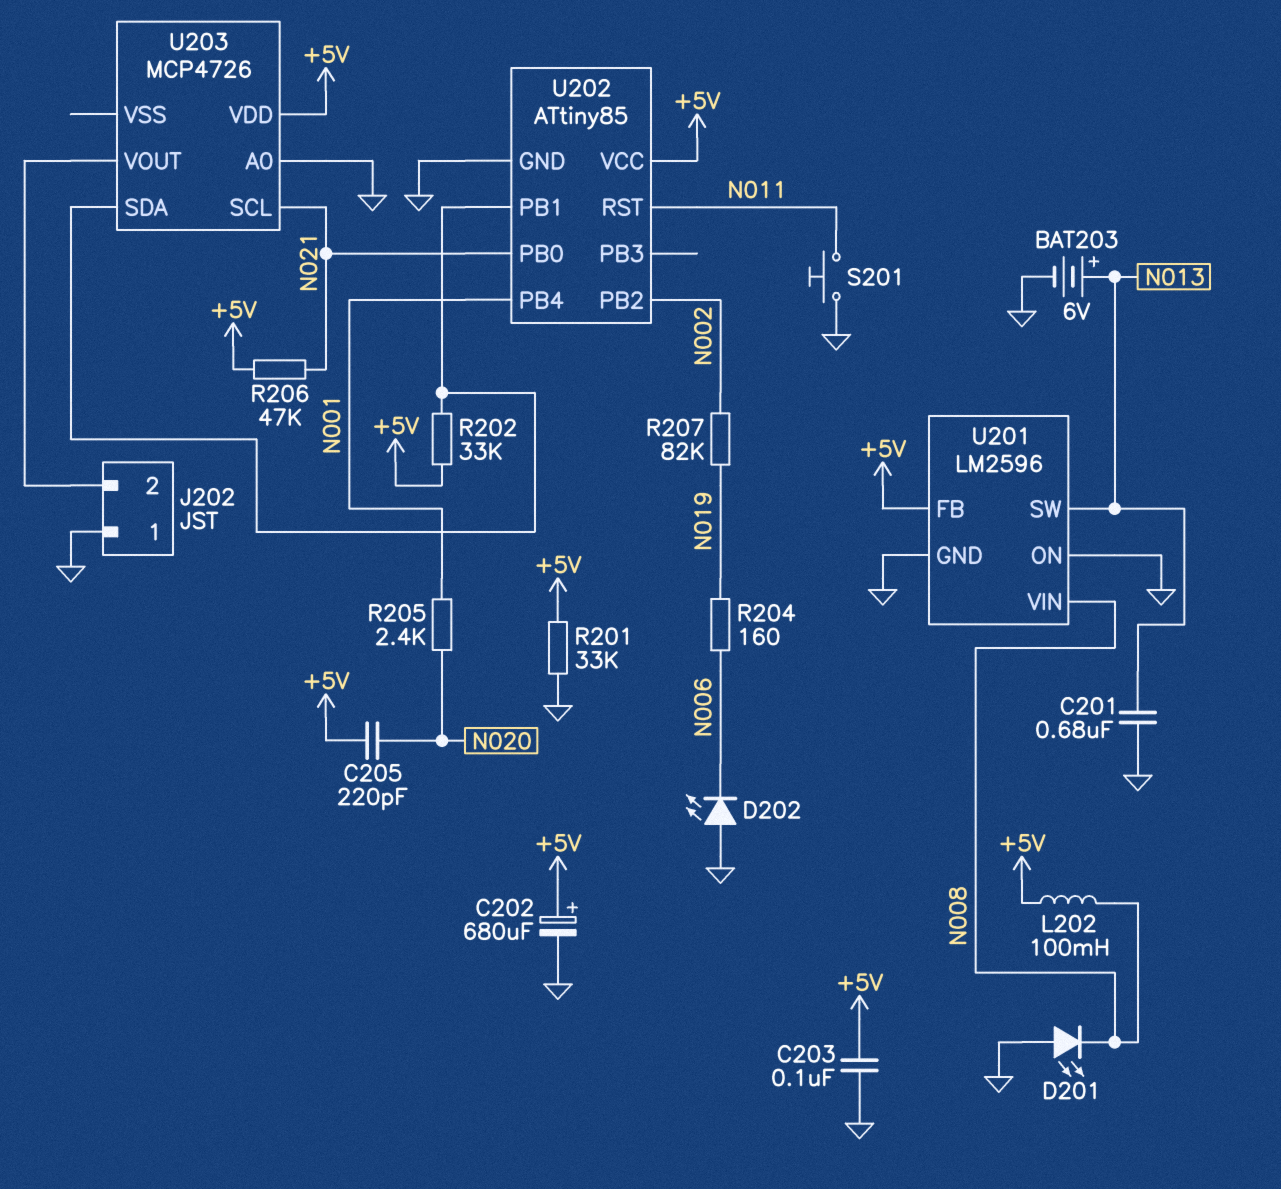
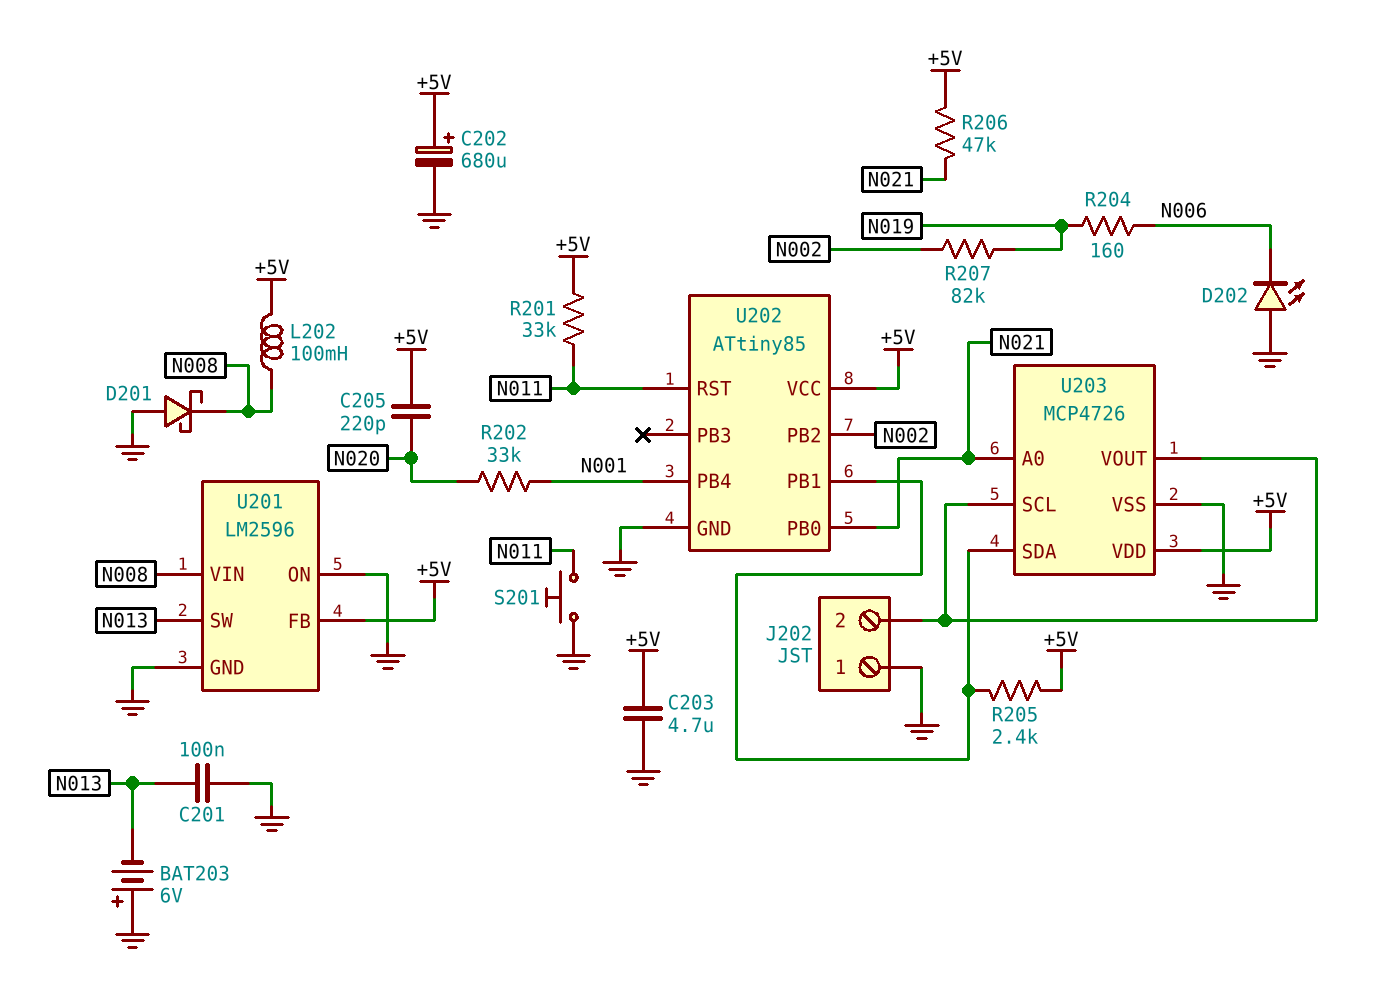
BAT203: 6V (plus N013, minus GND) -> 6V (plus GND, minus N013)
C201: 680nF (GND, N013) -> 100nF (GND, N013)
C203: 100nF (+5V, GND) -> 4.7uF (+5V, GND)
D201: LED (A GND, K N008) -> schottky (A GND, K N008)
R201: 33k (+5V, GND) -> 33k (+5V, N011)
R202: 33k (+5V, U202/PB1) -> 33k (N001, N020)
R205: 2.4k (N001, N020) -> 2.4k (+5V, U202/PB1)
U203 pin A0: GND -> N021
U203 pin SCL: N021 -> J202/2
U203 pin VSS: none -> GND

